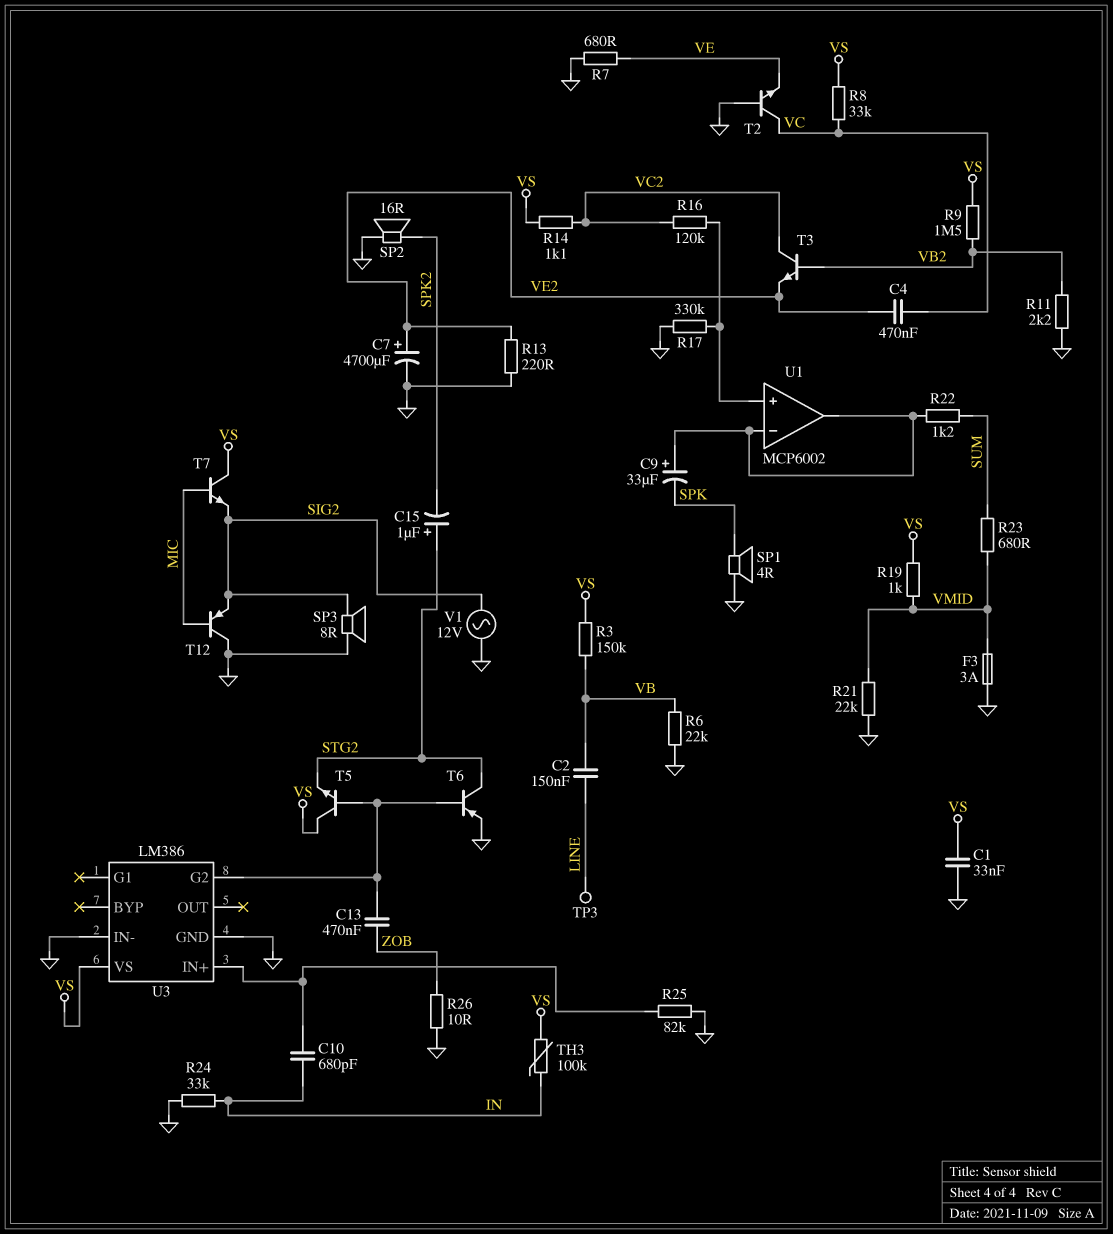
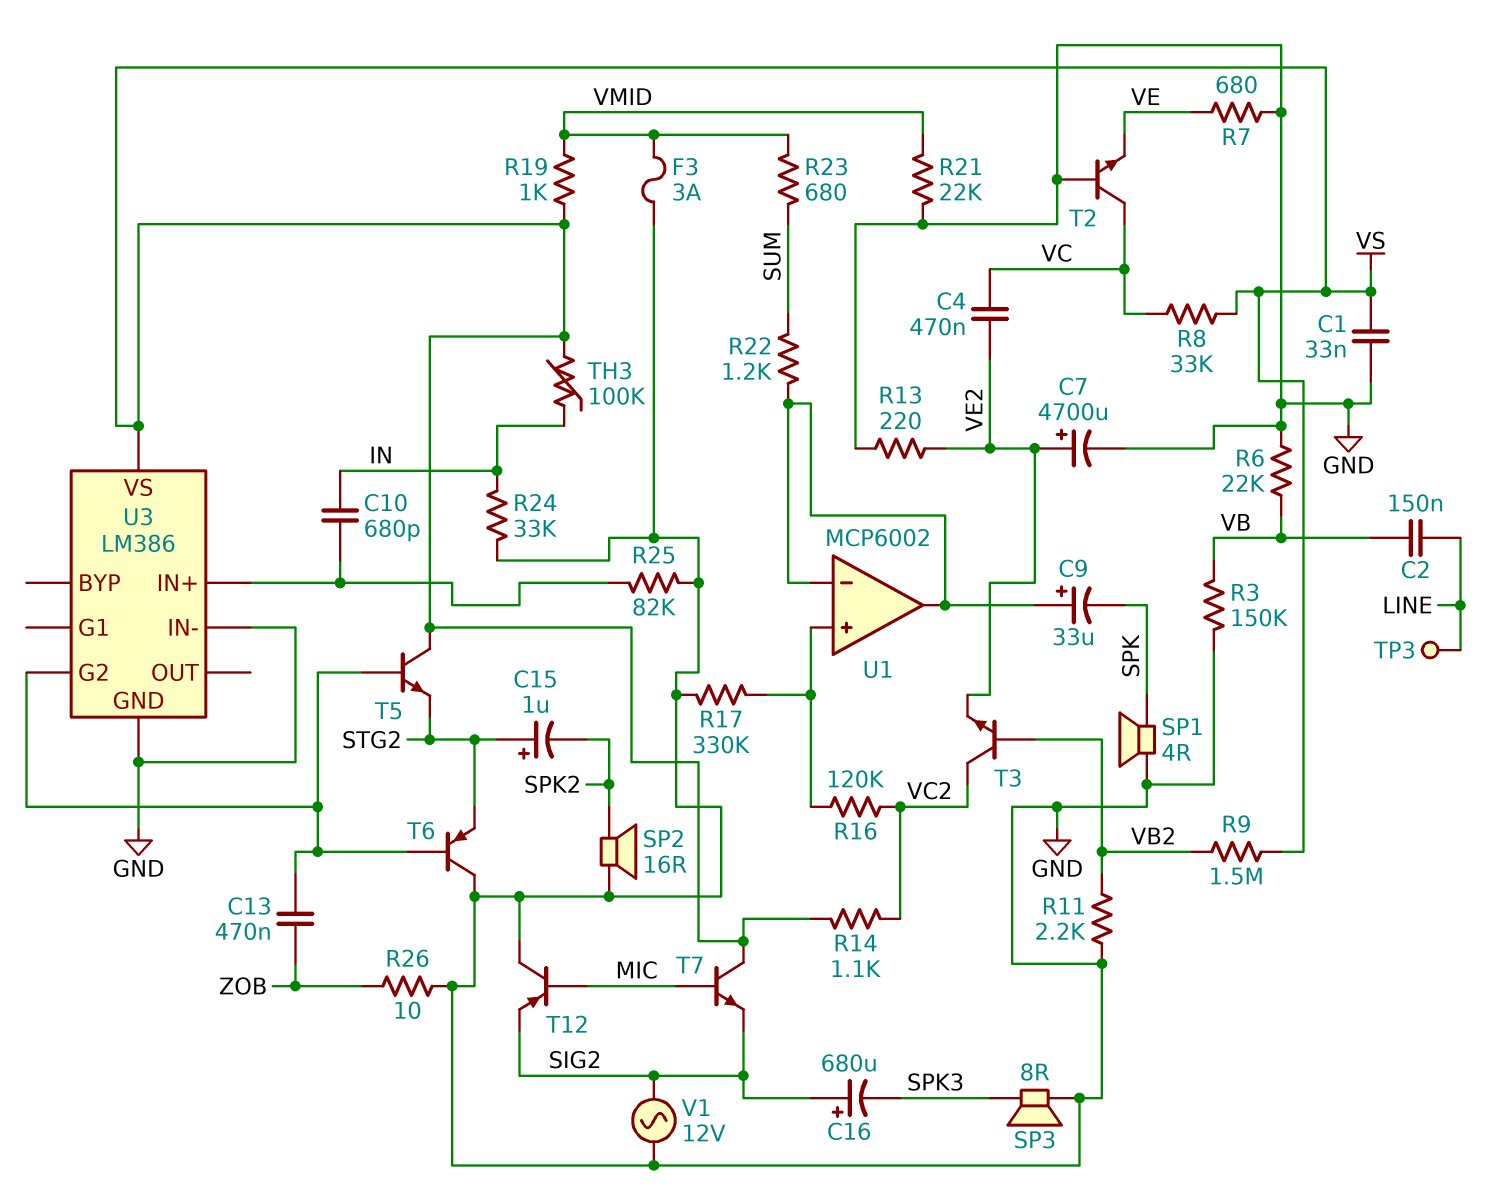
C16: none -> 680uF (plus SIG2, minus SPK3)
R3: 150k (VB, VS) -> 150k (GND, VB)
SP3: speaker 8R (GND, SIG2) -> speaker 8R (GND, SPK3)
T6: PNP (B U3/G2, C STG2, E GND) -> PNP (B U3/G2, C GND, E STG2)

